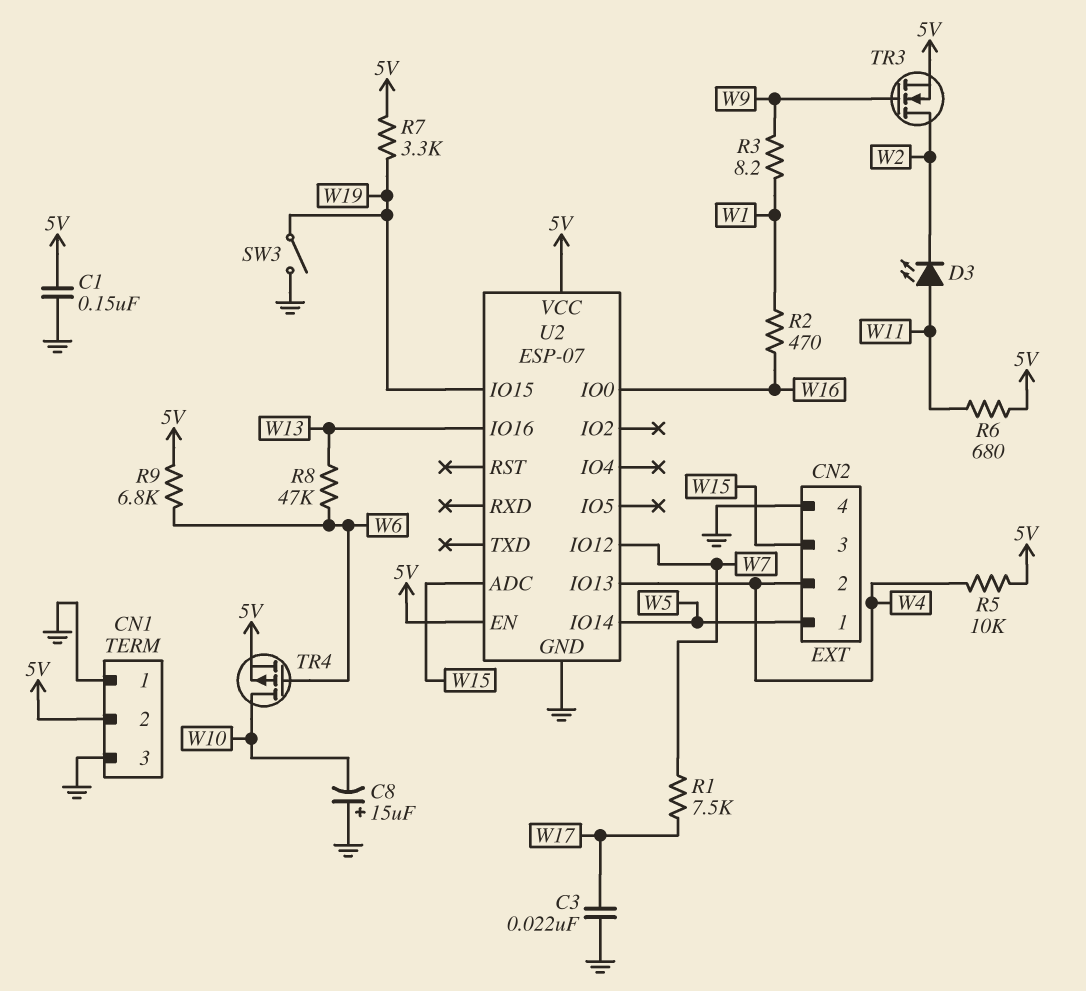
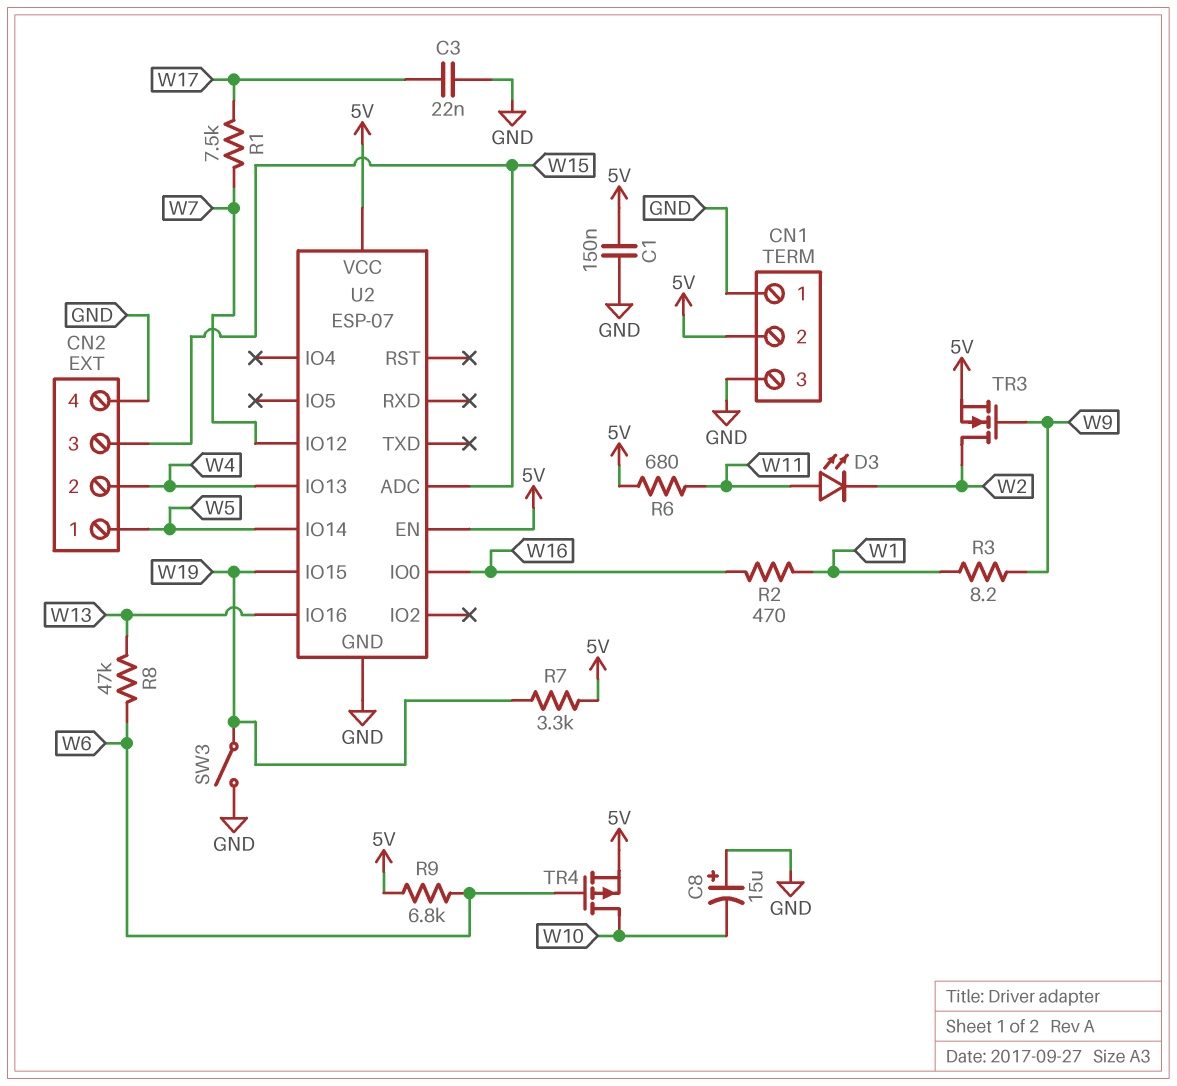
R5: 10k (5V, W4) -> none

